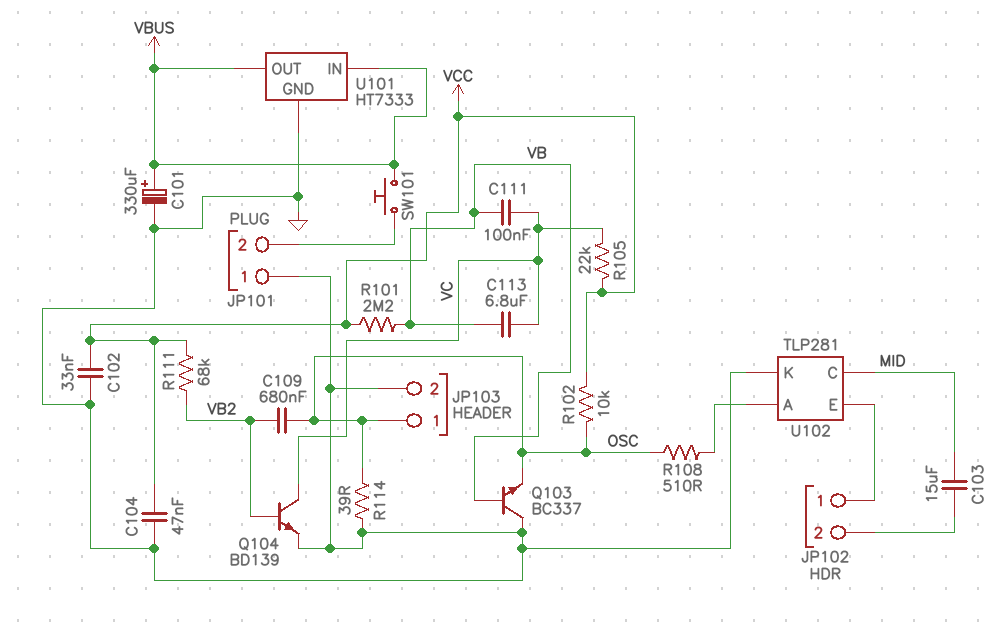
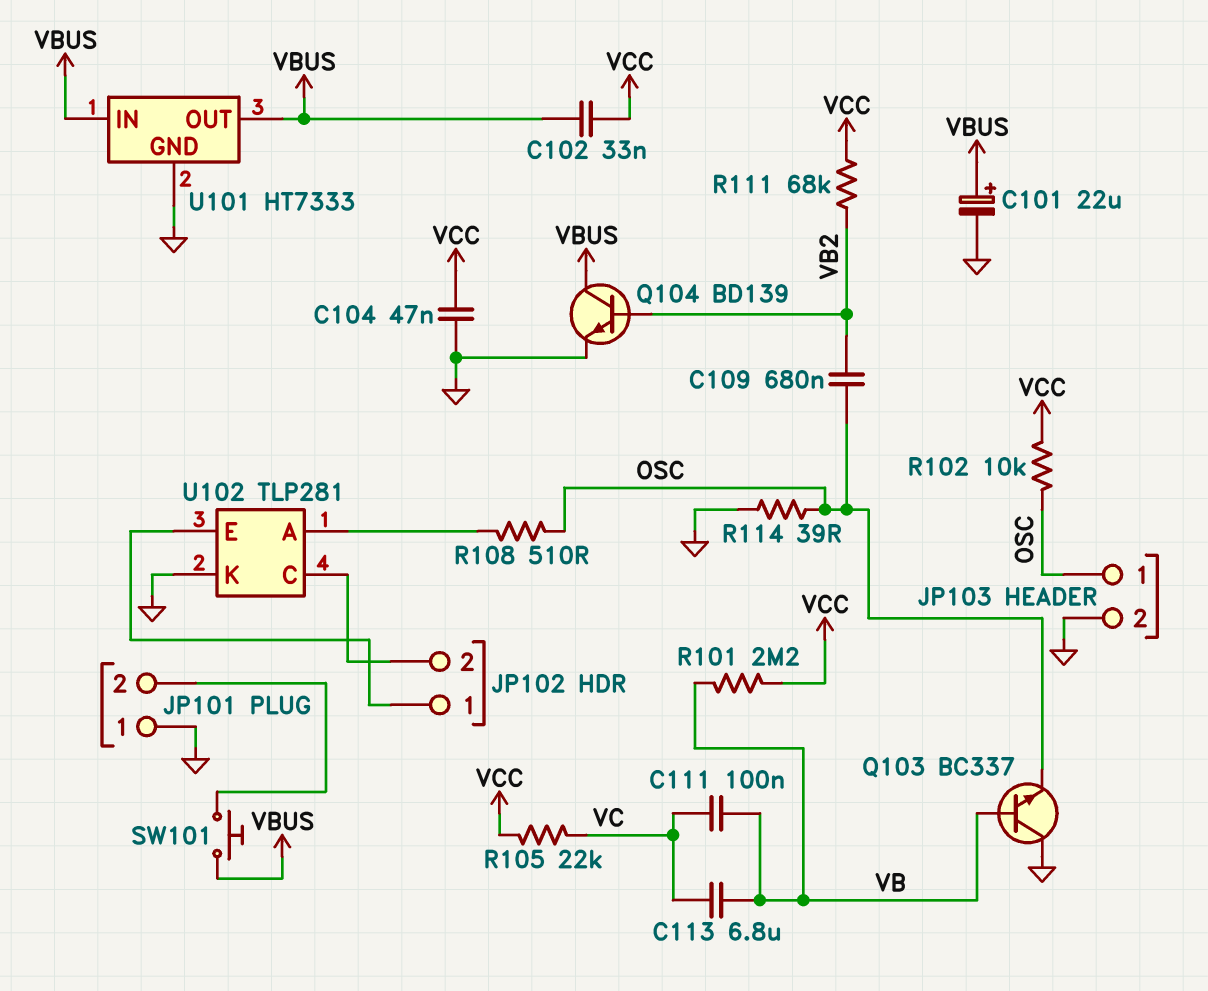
C101: 330uF (plus VBUS, minus GND) -> 22uF (plus VBUS, minus GND)
C102: 33nF (GND, VCC) -> 33nF (VBUS, VCC)
C103: 15uF (JP102/2, MID) -> none
Q104: NPN BD139 (B VB2, C VC, E GND) -> NPN BD139 (B VB2, C VBUS, E GND)
U102 pin C: MID -> JP102/2

